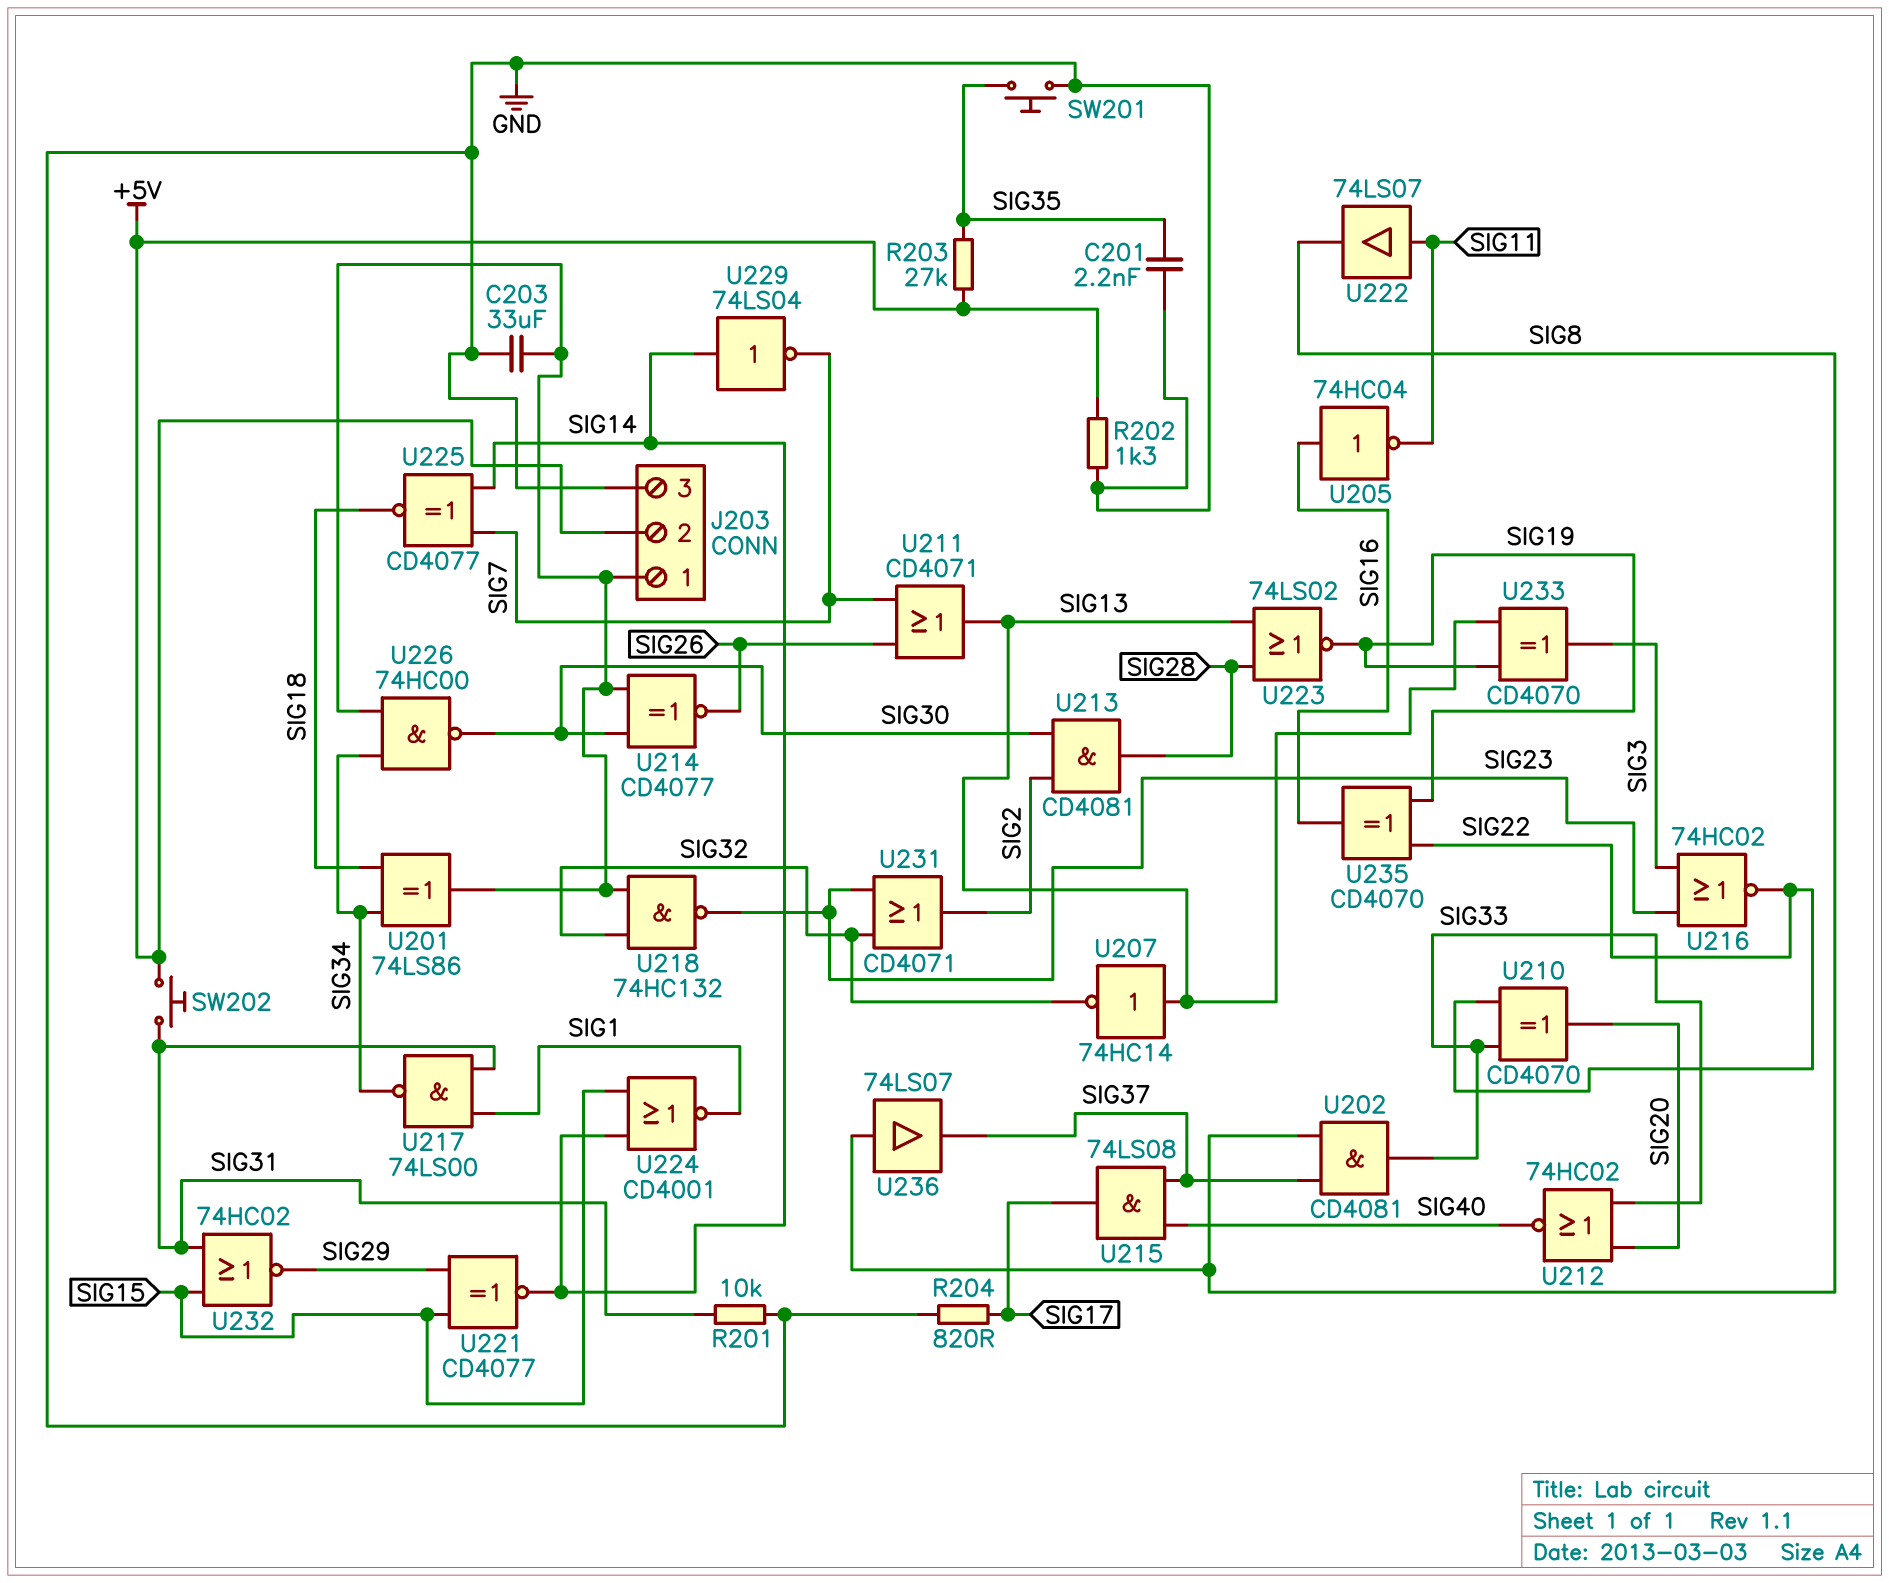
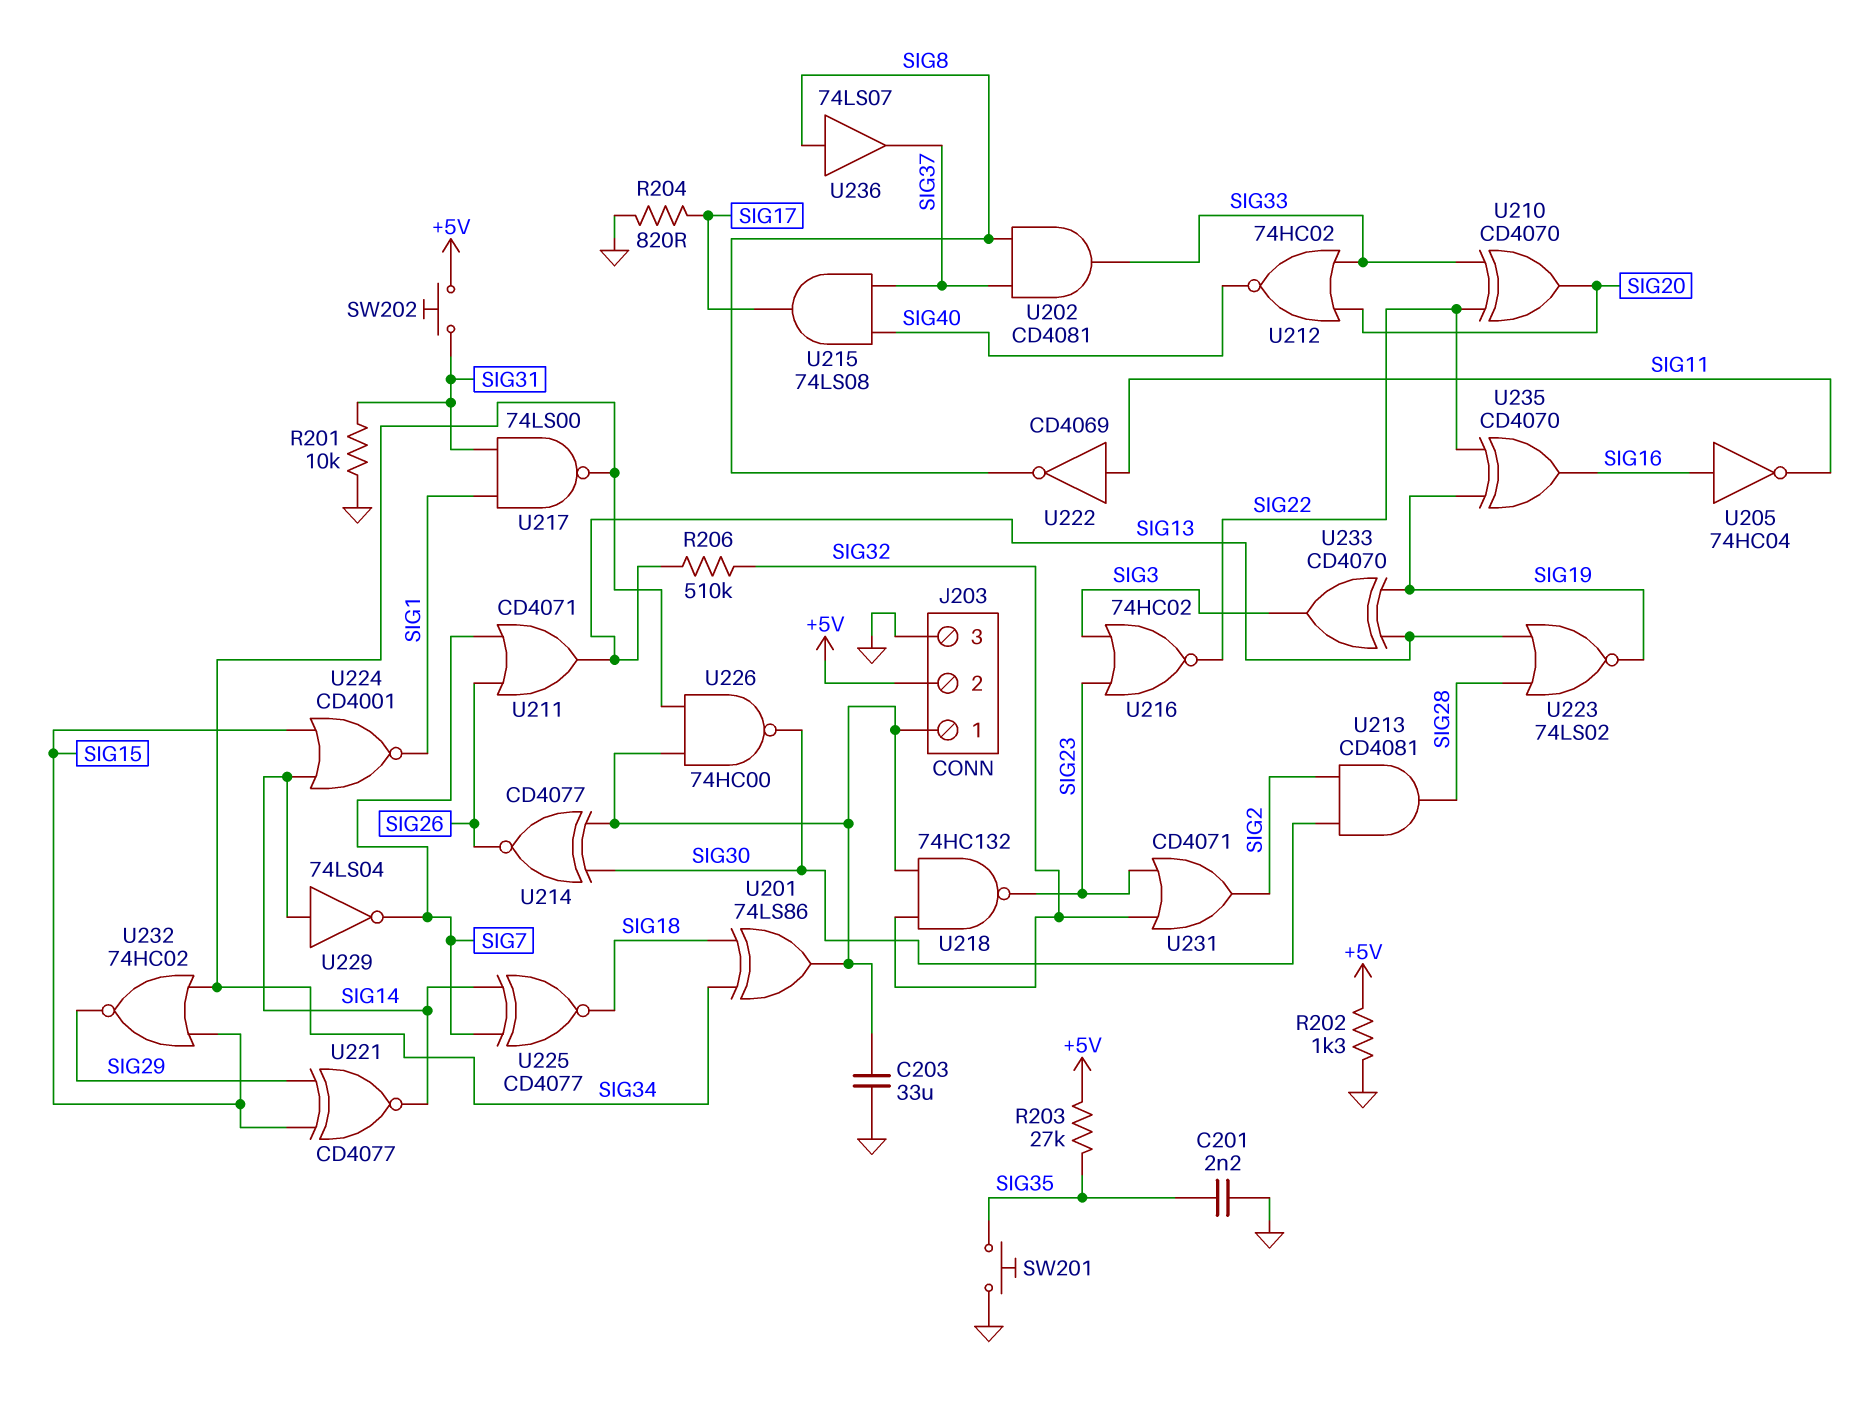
R206: none -> 510k (SIG13, SIG32)
U207: NOT 74HC14 (in SIG13, out SIG32) -> none
U222: buffer 74LS07 (in SIG11, out SIG8) -> NOT CD4069 (in SIG11, out SIG8)
U232: NOR 74HC02 (in SIG15, in SIG31, out SIG29) -> NOR 74HC02 (in SIG15, in SIG34, out SIG29)

